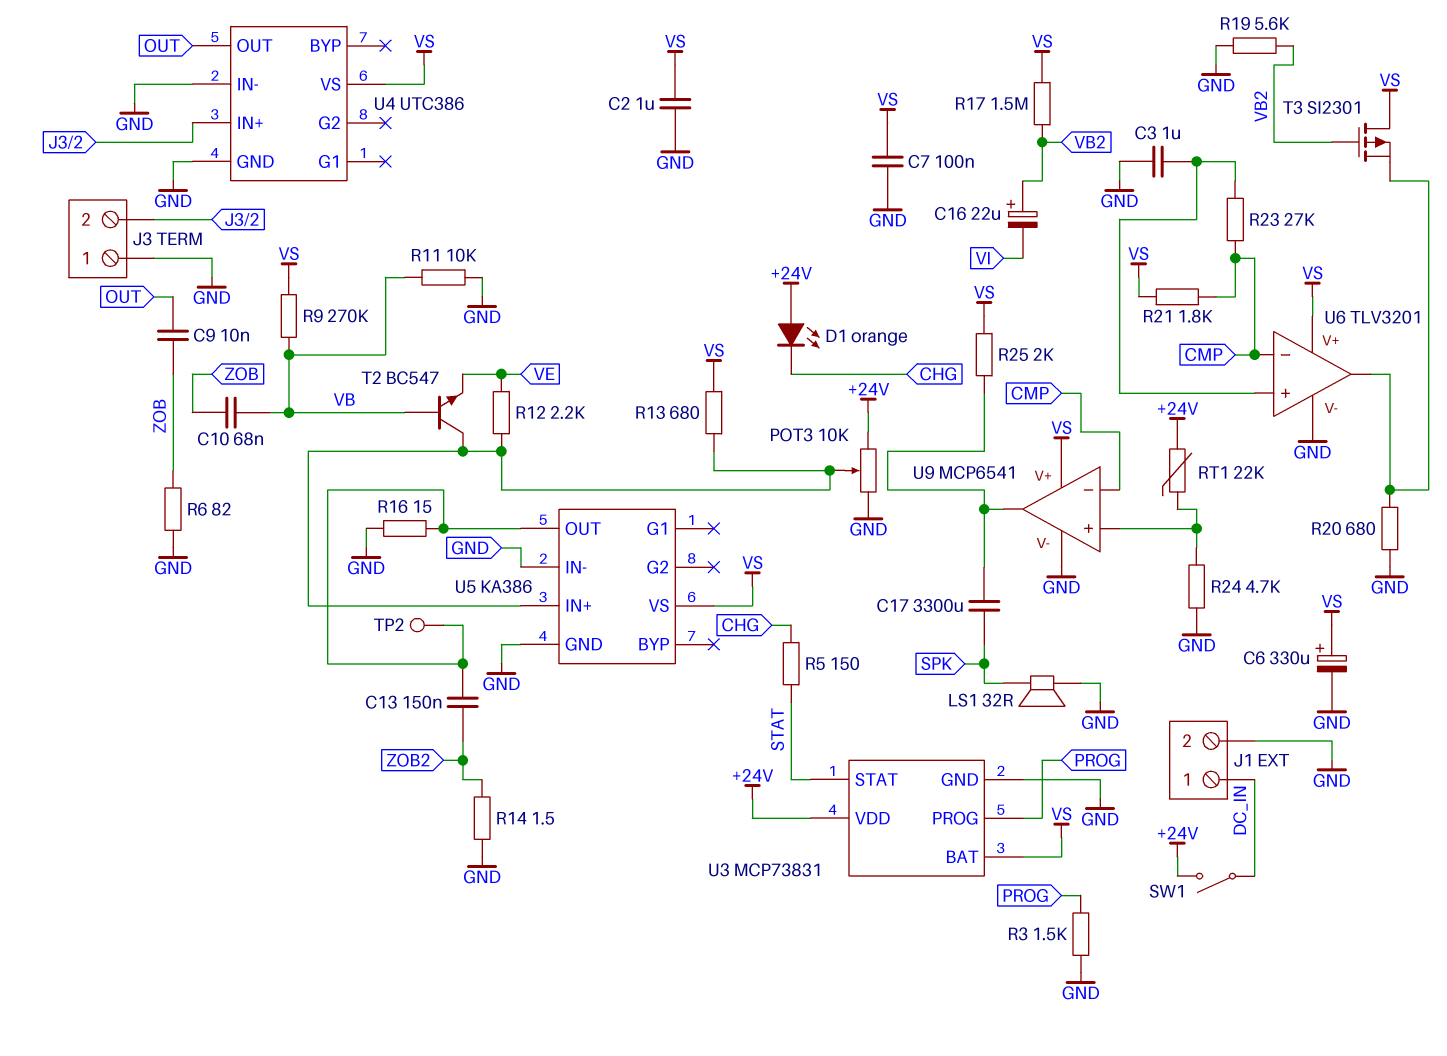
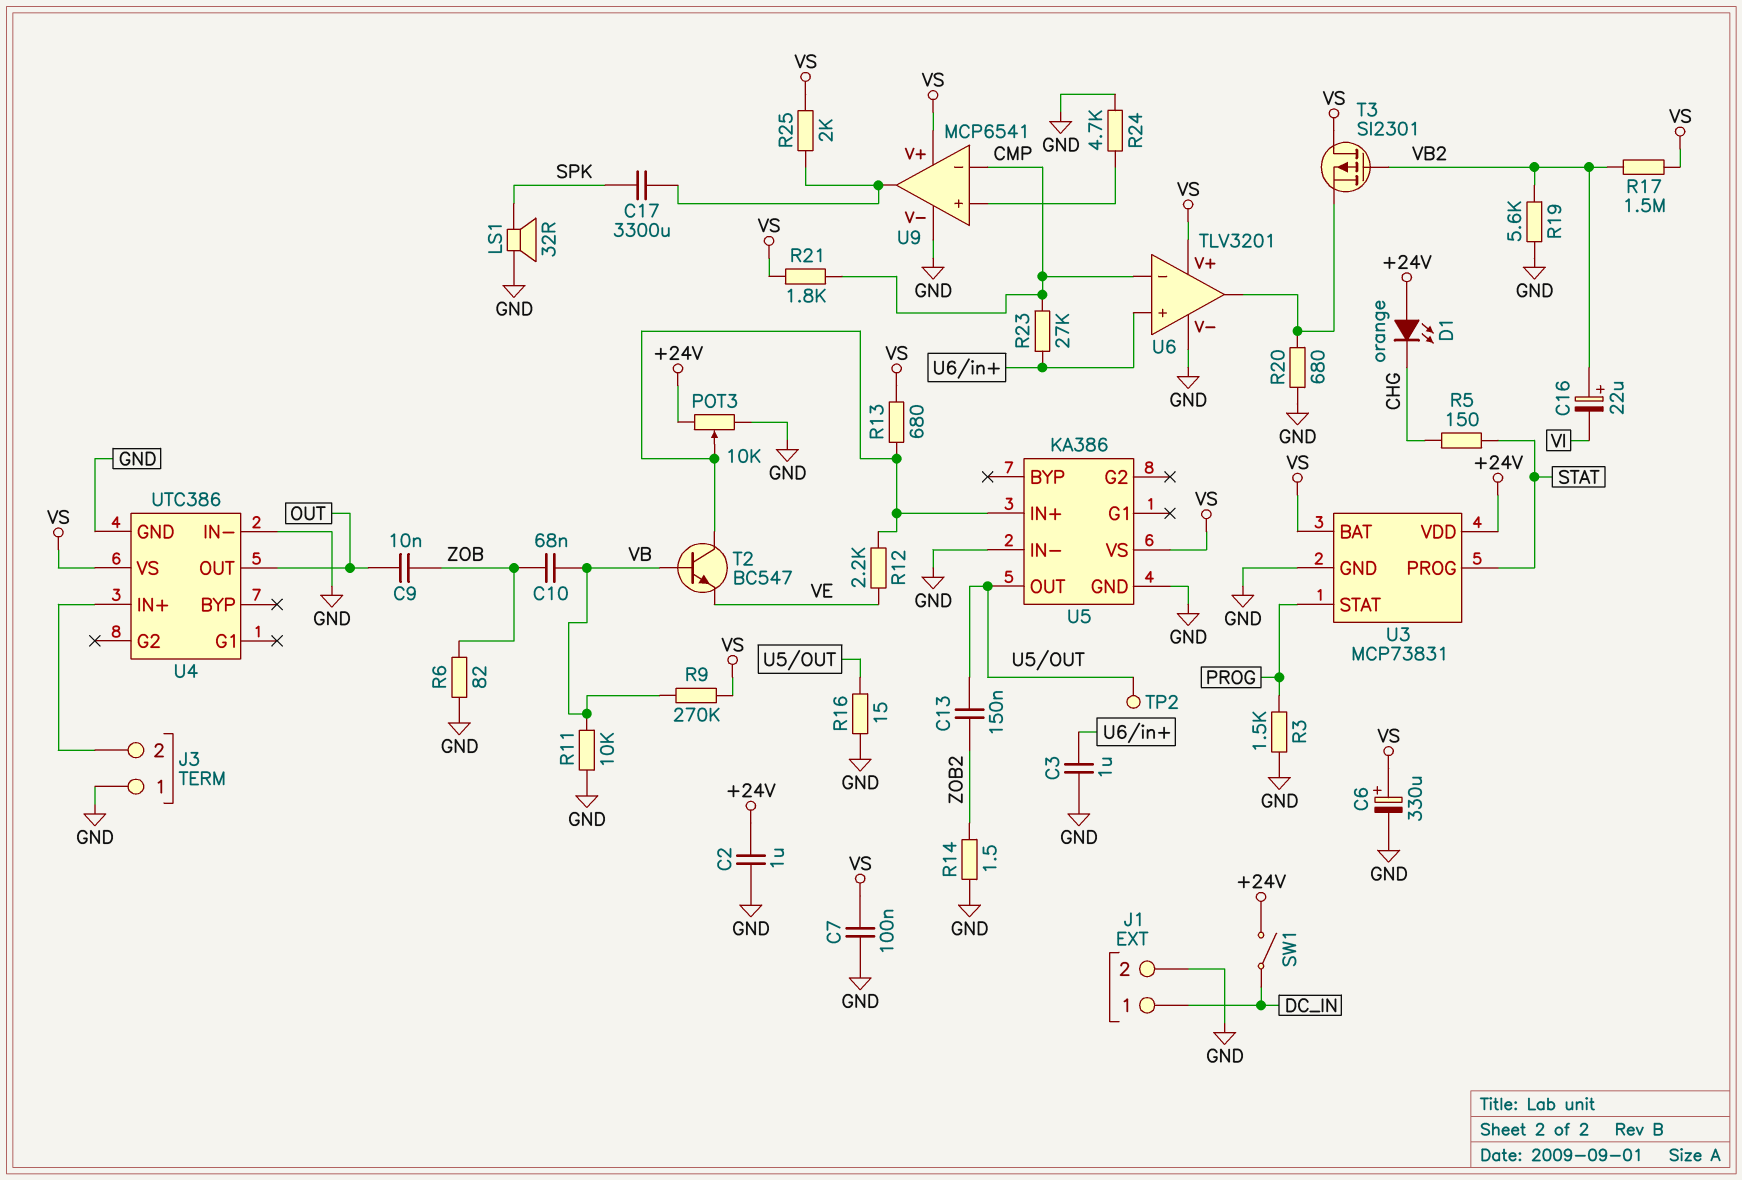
C2: 1uF (GND, VS) -> 1uF (+24V, GND)
RT1: 22k (+24V, U9/in+) -> none
U3 pin PROG: PROG -> STAT
U3 pin STAT: STAT -> PROG

